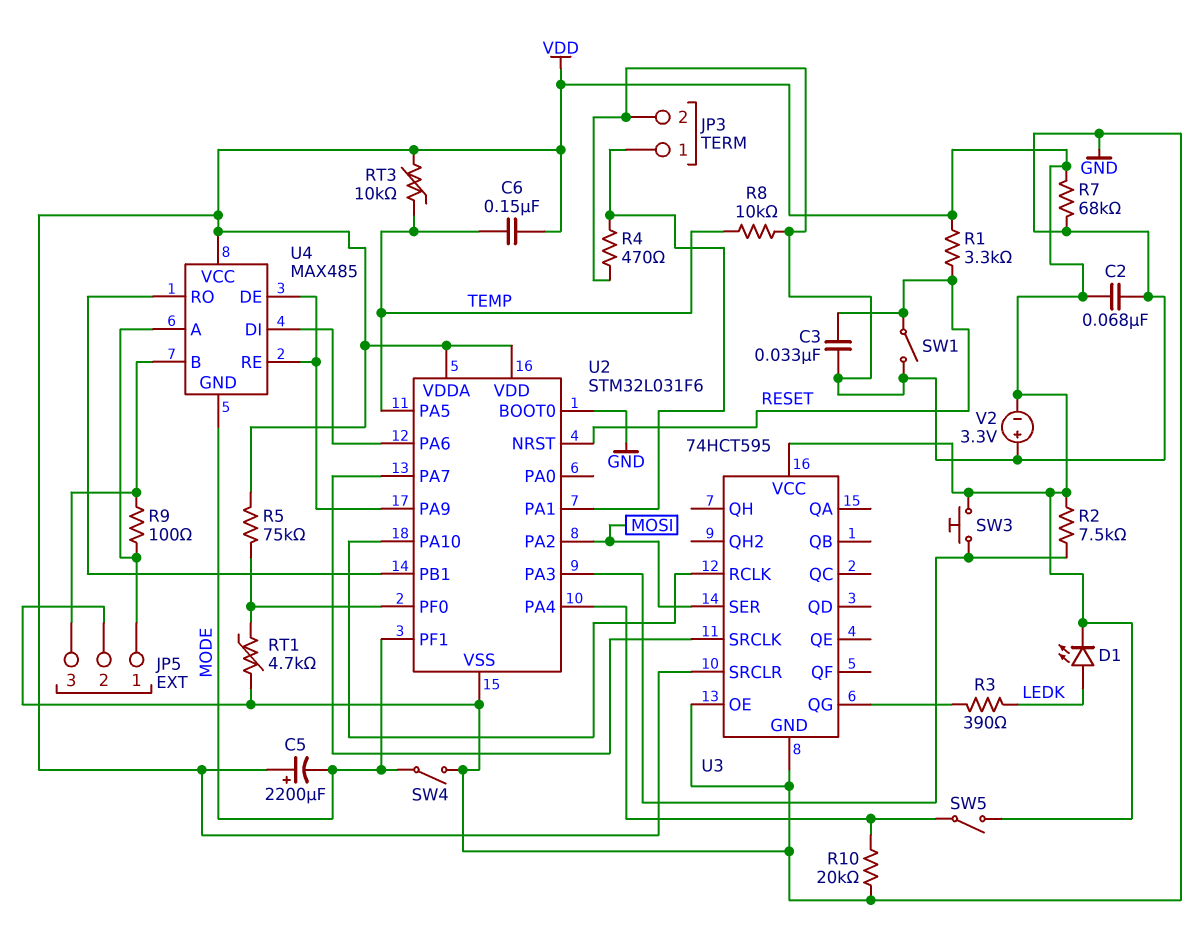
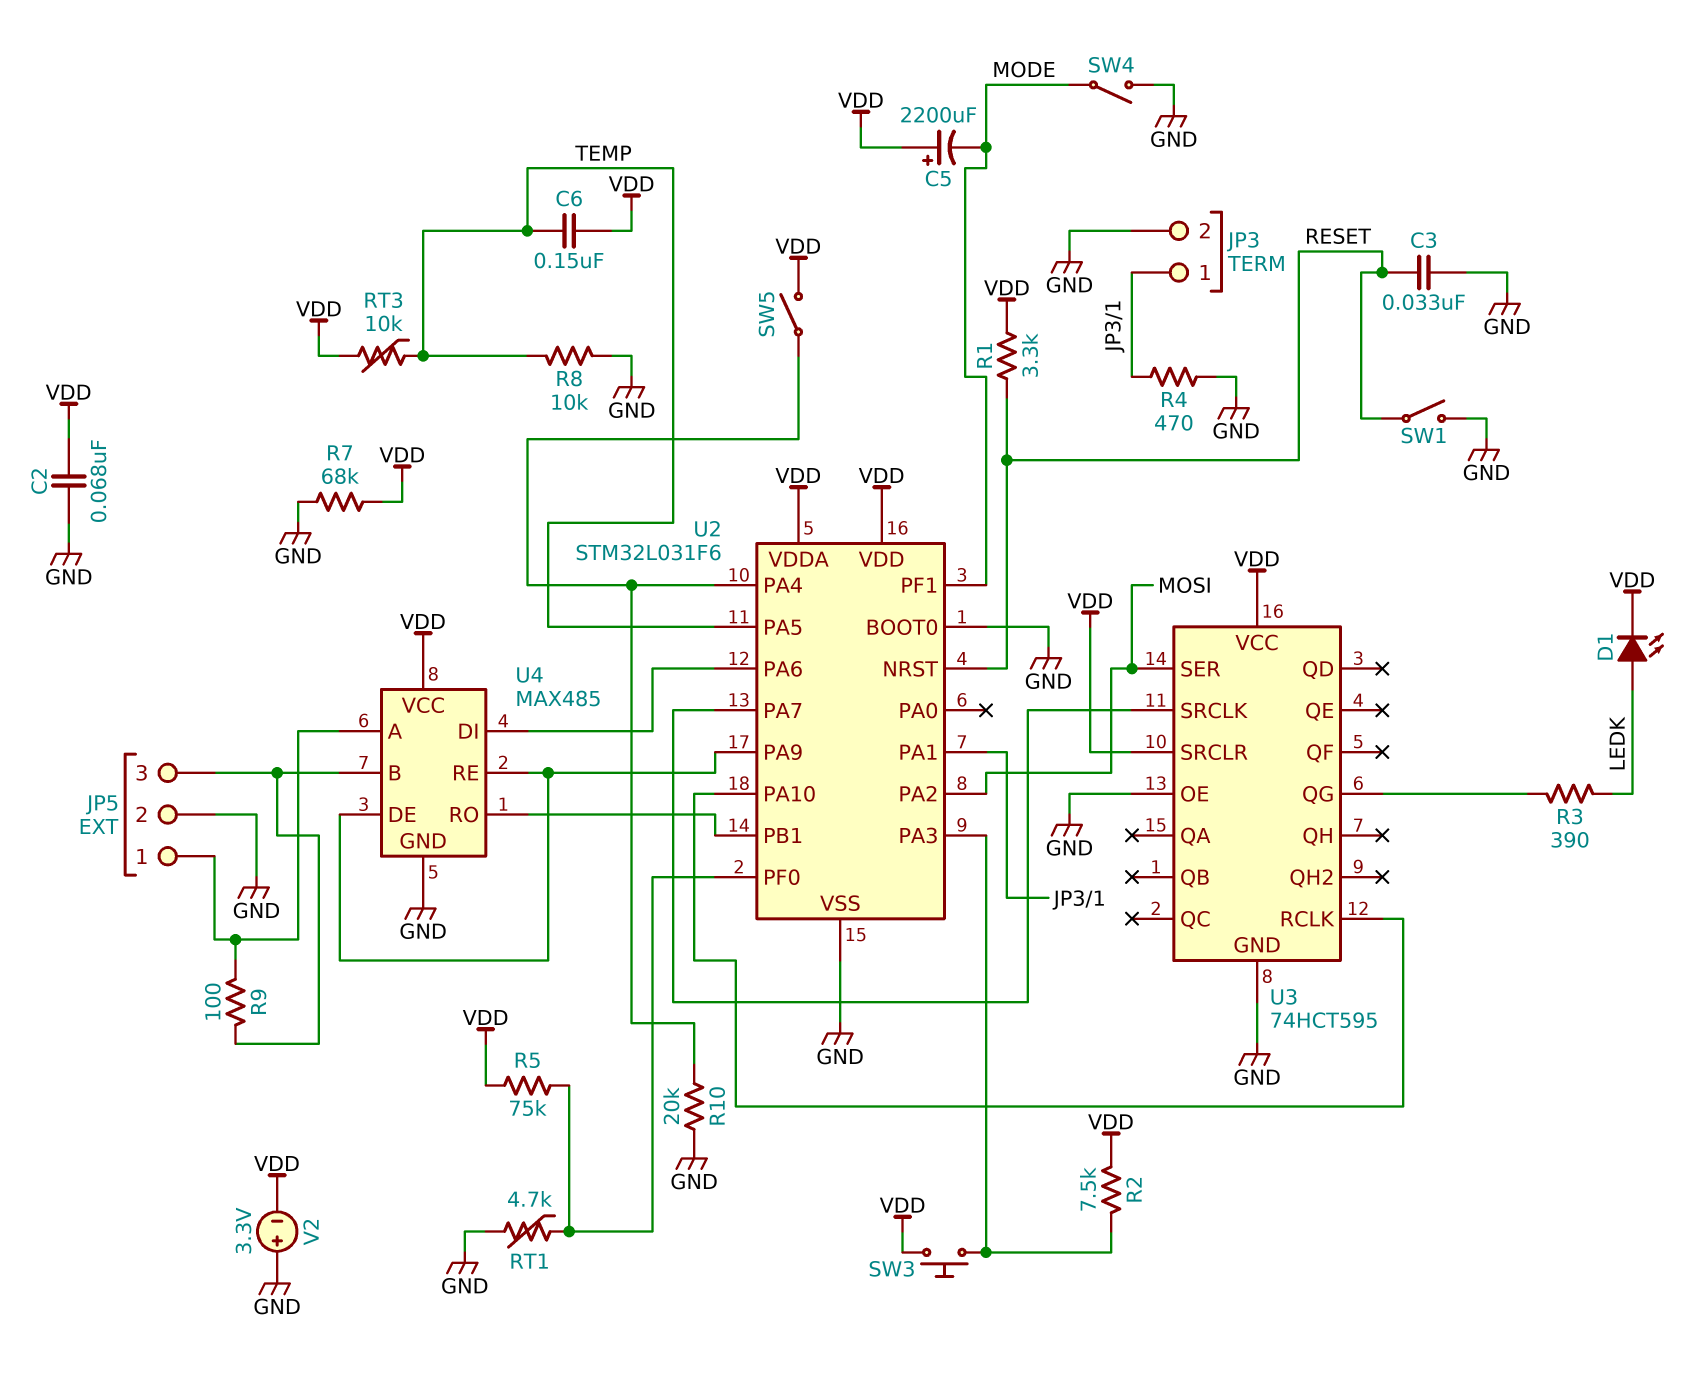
U4 pin GND: MODE -> GND

